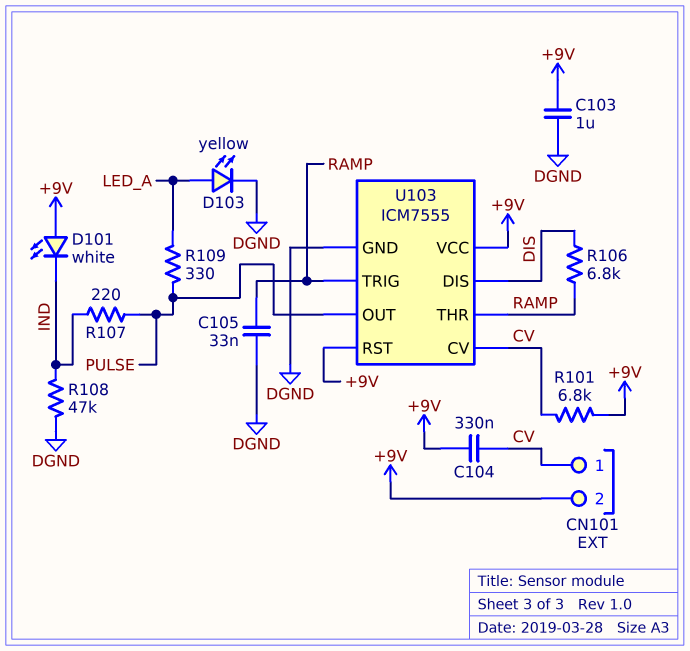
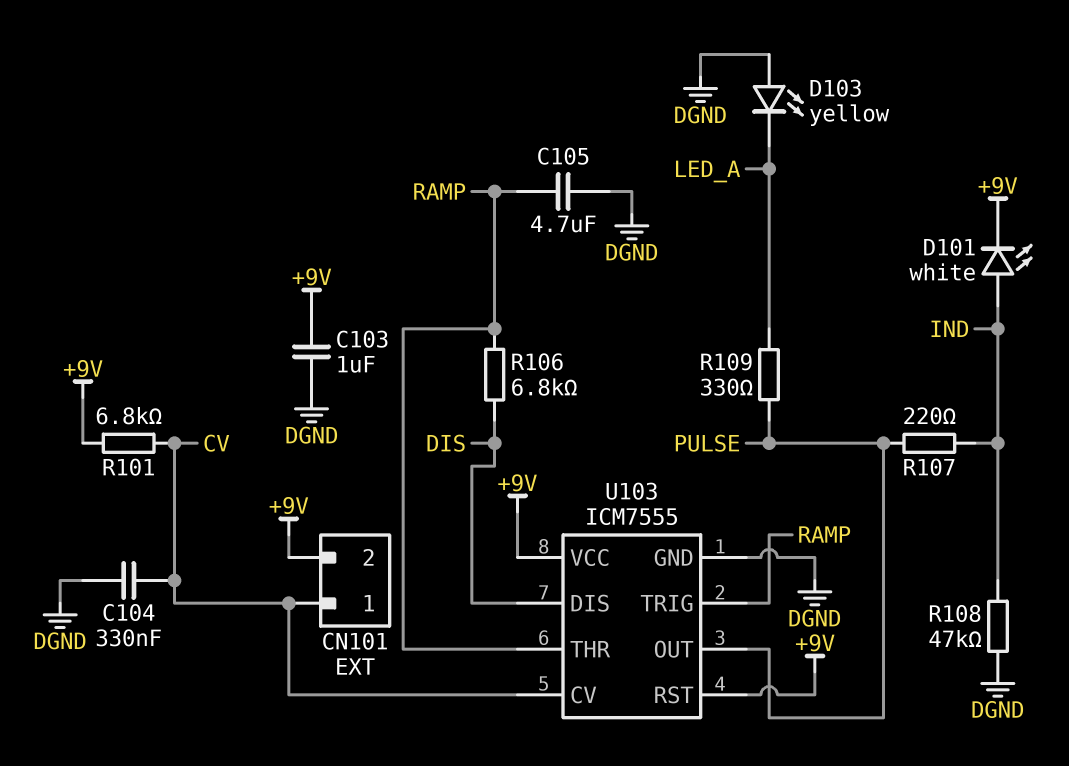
C104: 330nF (+9V, CV) -> 330nF (CV, DGND)
C105: 33nF (DGND, RAMP) -> 4.7uF (DGND, RAMP)
D101: LED white (A +9V, K IND) -> LED white (A IND, K +9V)
D103: LED yellow (A LED_A, K DGND) -> LED yellow (A DGND, K LED_A)

